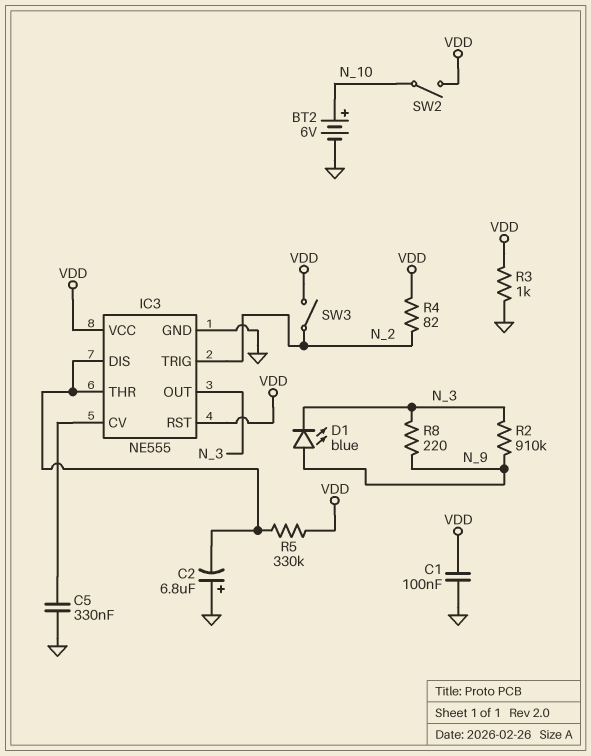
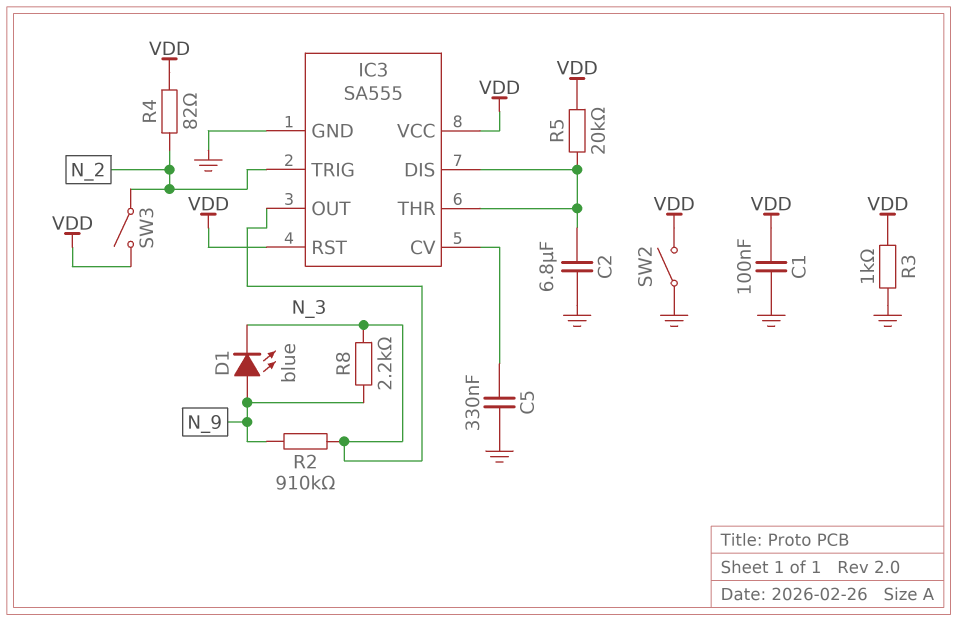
BT2: 6V (plus N_10, minus GND) -> none
C2: 6.8uF (plus GND, minus IC3/DIS) -> 6.8uF (GND, IC3/DIS)
IC3: NE555 -> SA555
R5: 330k (IC3/DIS, VDD) -> 20k (IC3/DIS, VDD)
R8: 220 (N_3, N_9) -> 2.2k (N_3, N_9)
SW2: switch (N_10, VDD) -> switch (GND, VDD)

